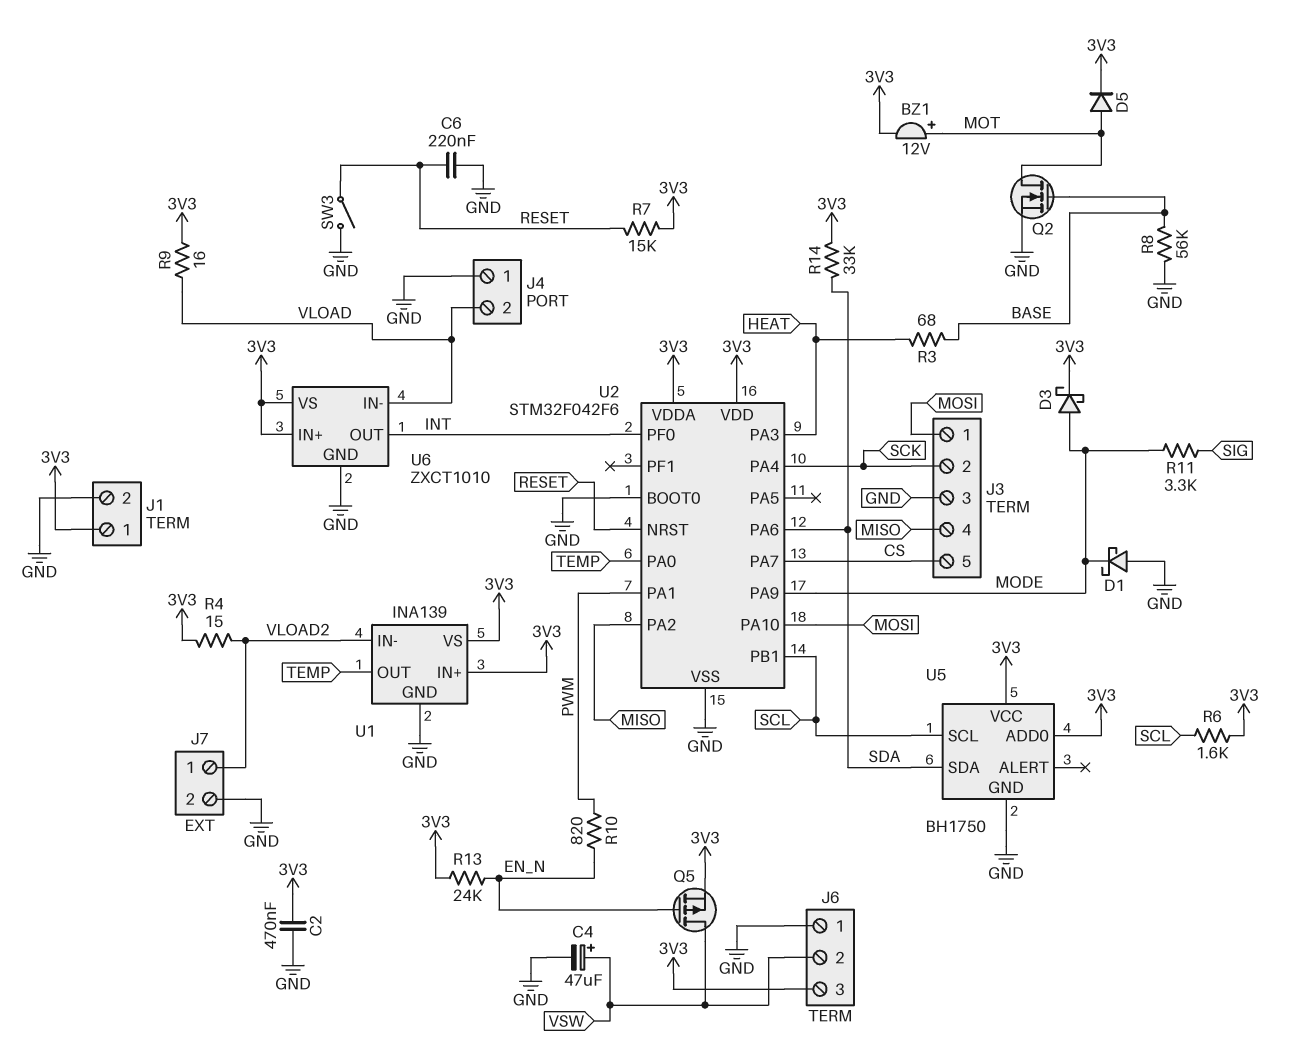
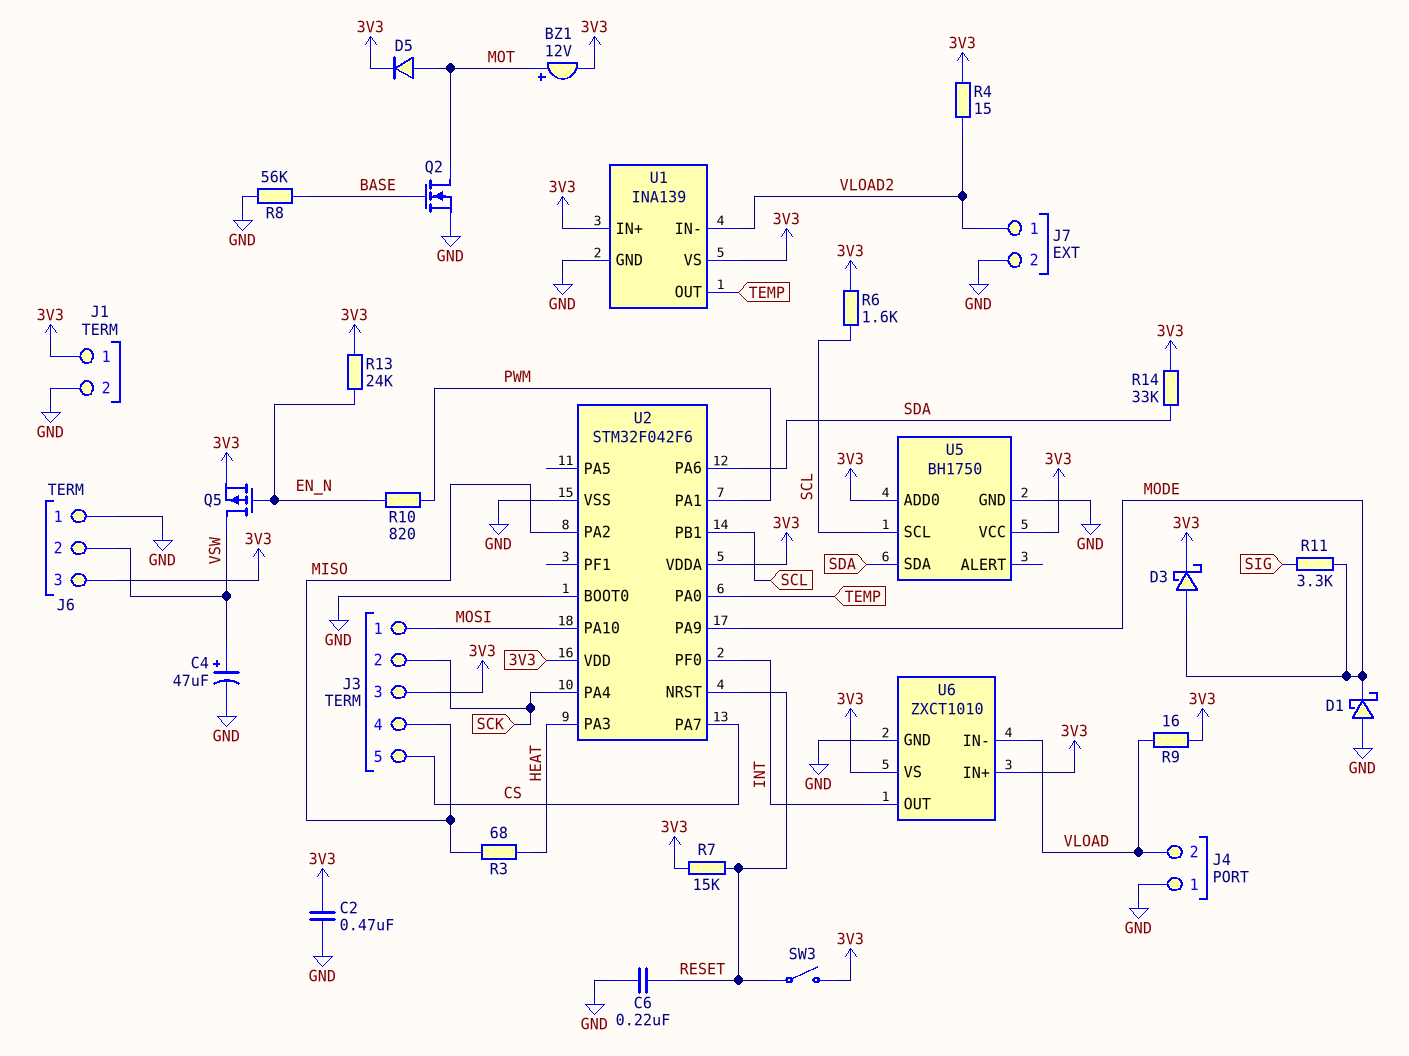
J3 pin 3: GND -> 3V3
R3: 68 (BASE, HEAT) -> 68 (HEAT, MISO)
SW3: switch (GND, RESET) -> switch (3V3, RESET)

